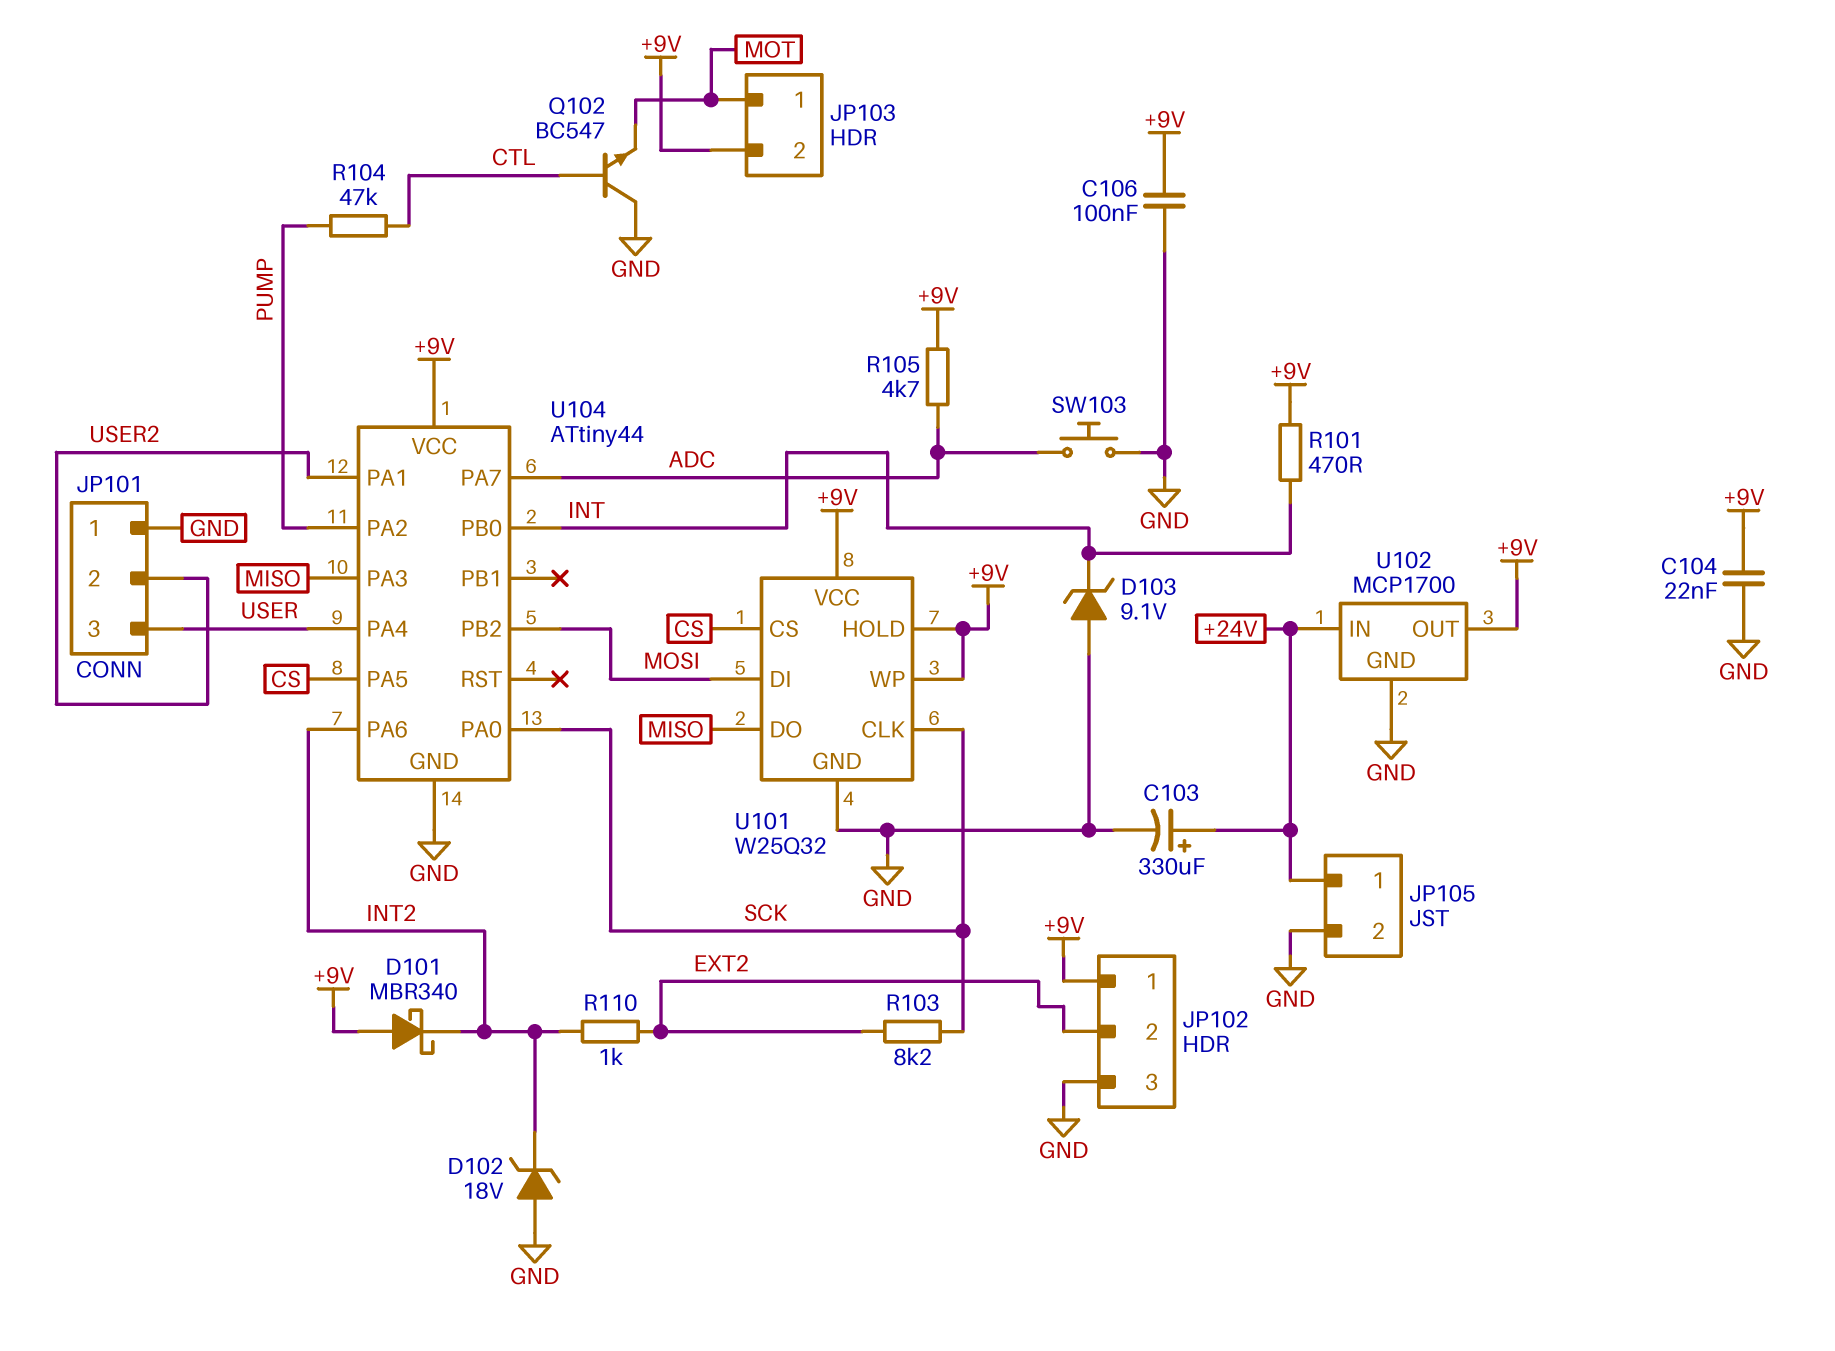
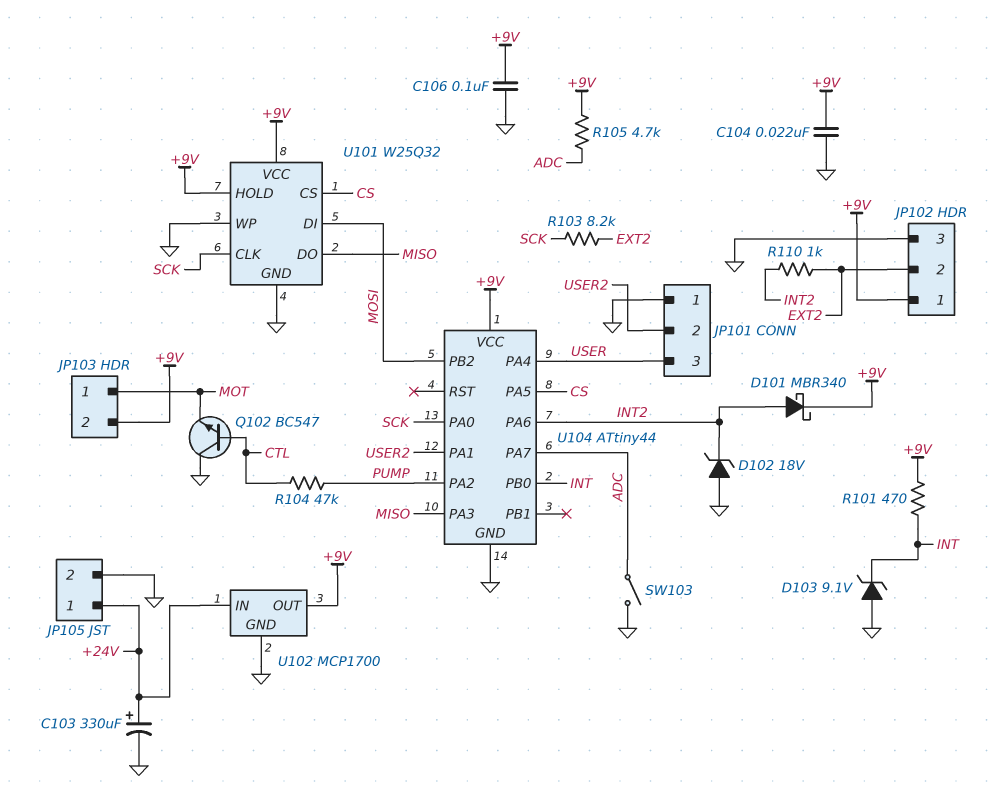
D101: schottky MBR340 (A +9V, K INT2) -> schottky MBR340 (A INT2, K +9V)
SW103: button (ADC, GND) -> switch (ADC, GND)
U101 pin WP: +9V -> GND

